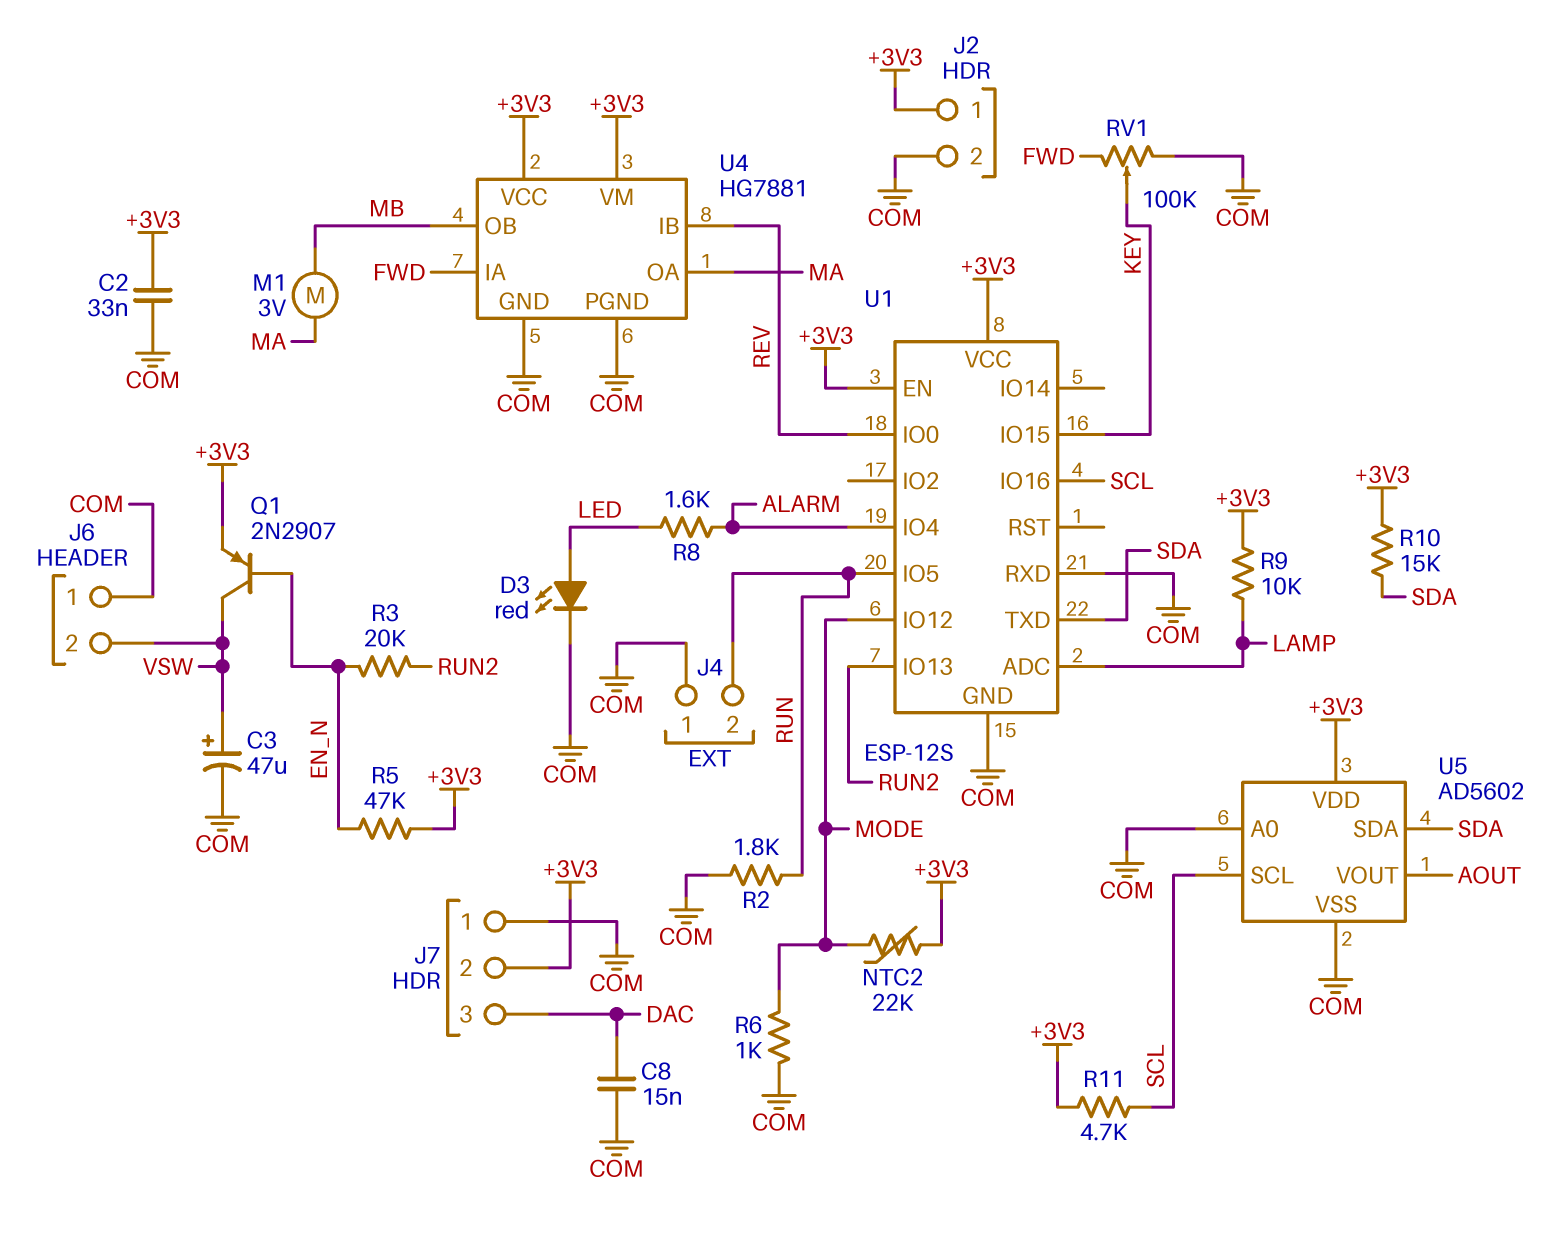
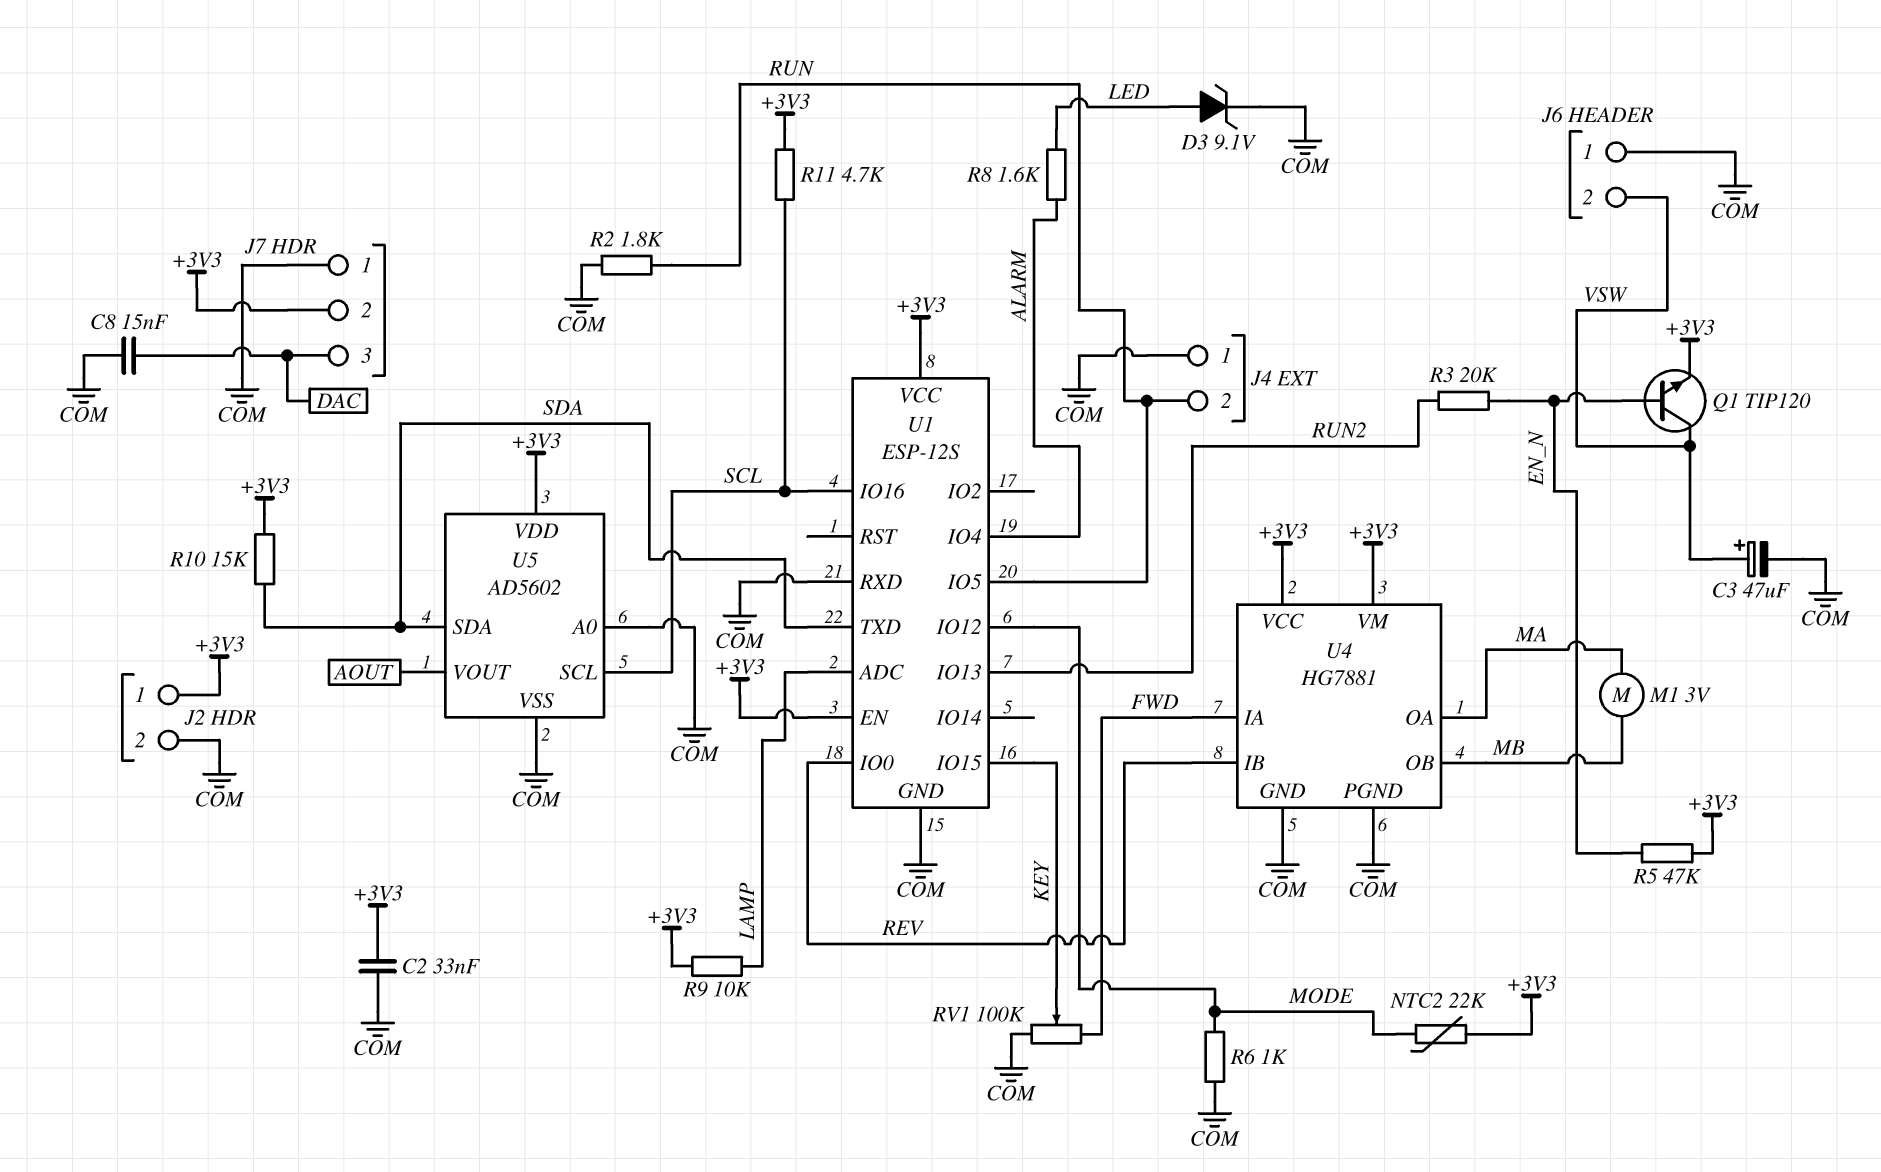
D3: LED red (A LED, K COM) -> zener 9.1V (A LED, K COM)
Q1: PNP 2N2907 (B EN_N, C VSW, E +3V3) -> NPN TIP120 (B EN_N, C VSW, E +3V3)

